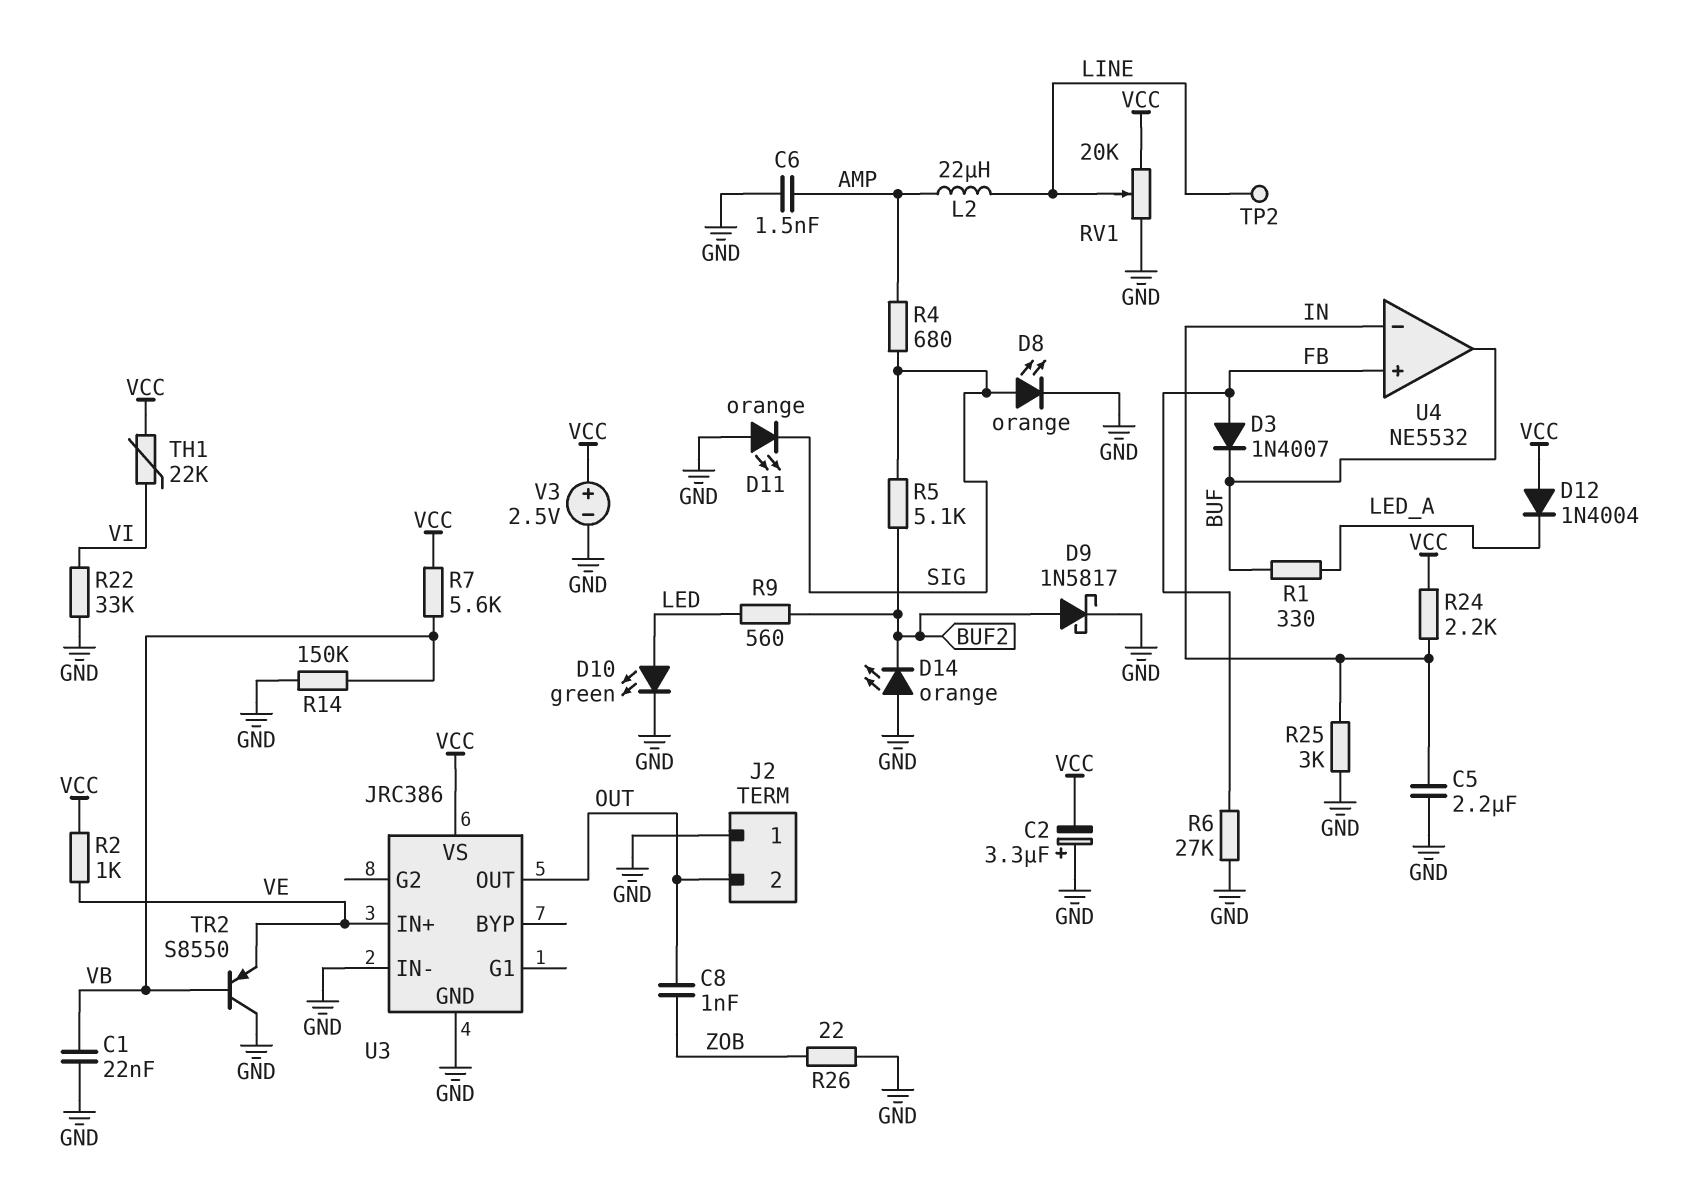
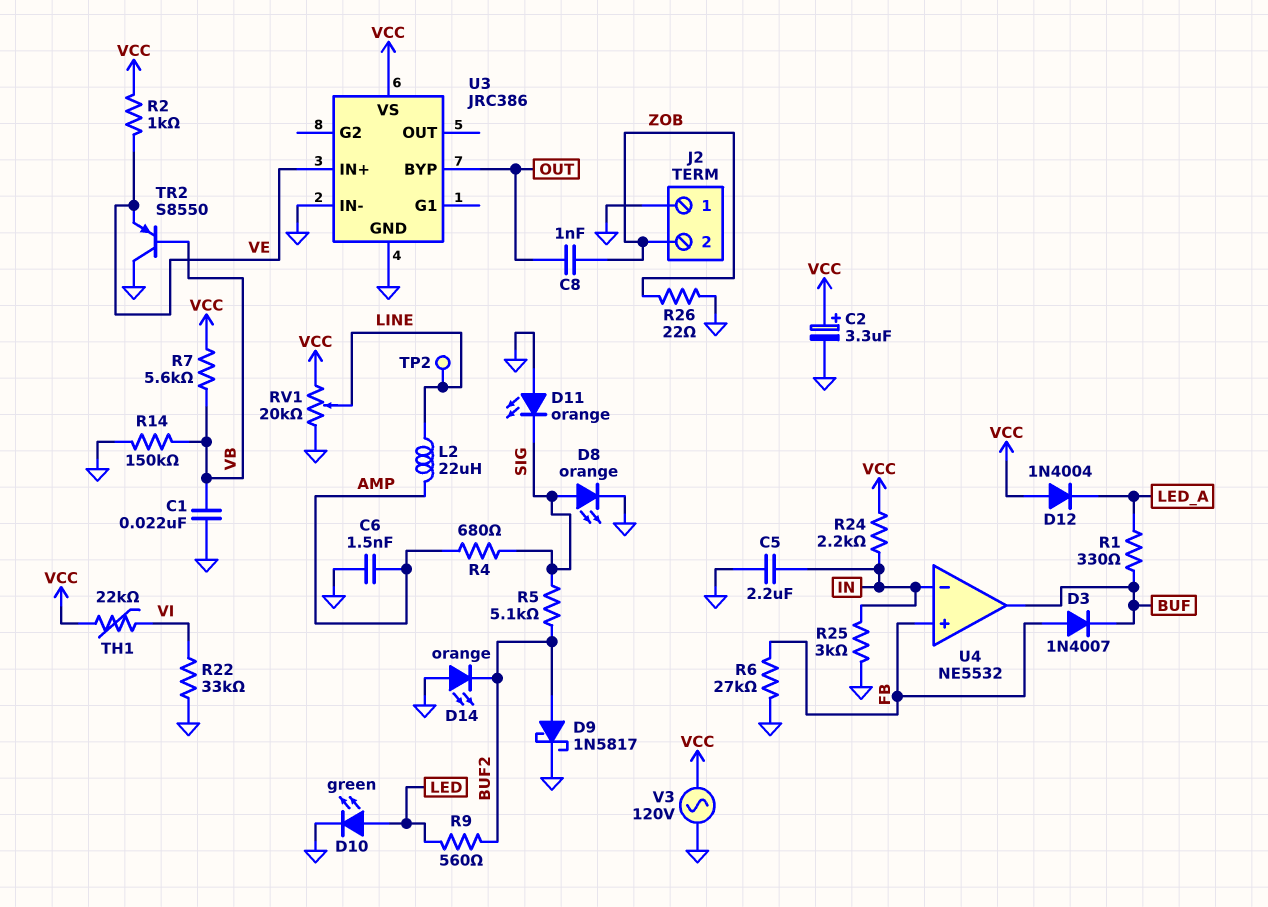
C2: 3.3uF (plus GND, minus VCC) -> 3.3uF (plus VCC, minus GND)
J2 pin 2: OUT -> ZOB
U3 pin BYP: none -> OUT
U3 pin OUT: OUT -> none
V3: 2.5V (plus VCC, minus GND) -> AC 120V (GND, VCC)

